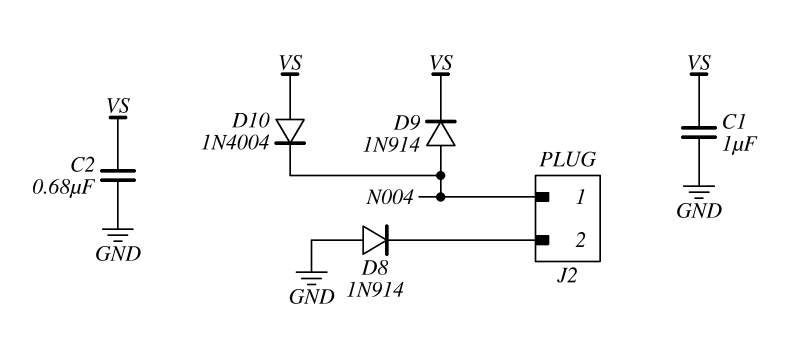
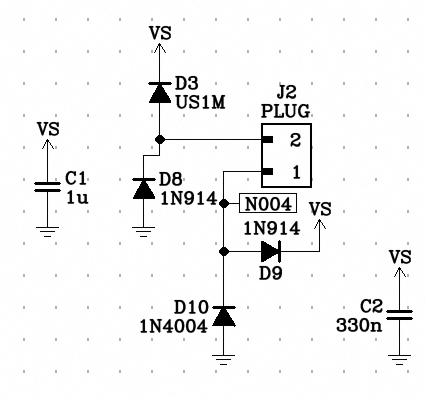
C2: 680nF (GND, VS) -> 330nF (GND, VS)
D3: none -> diode US1M (A J2/2, K VS)
D10: diode 1N4004 (A VS, K N004) -> diode 1N4004 (A GND, K N004)

